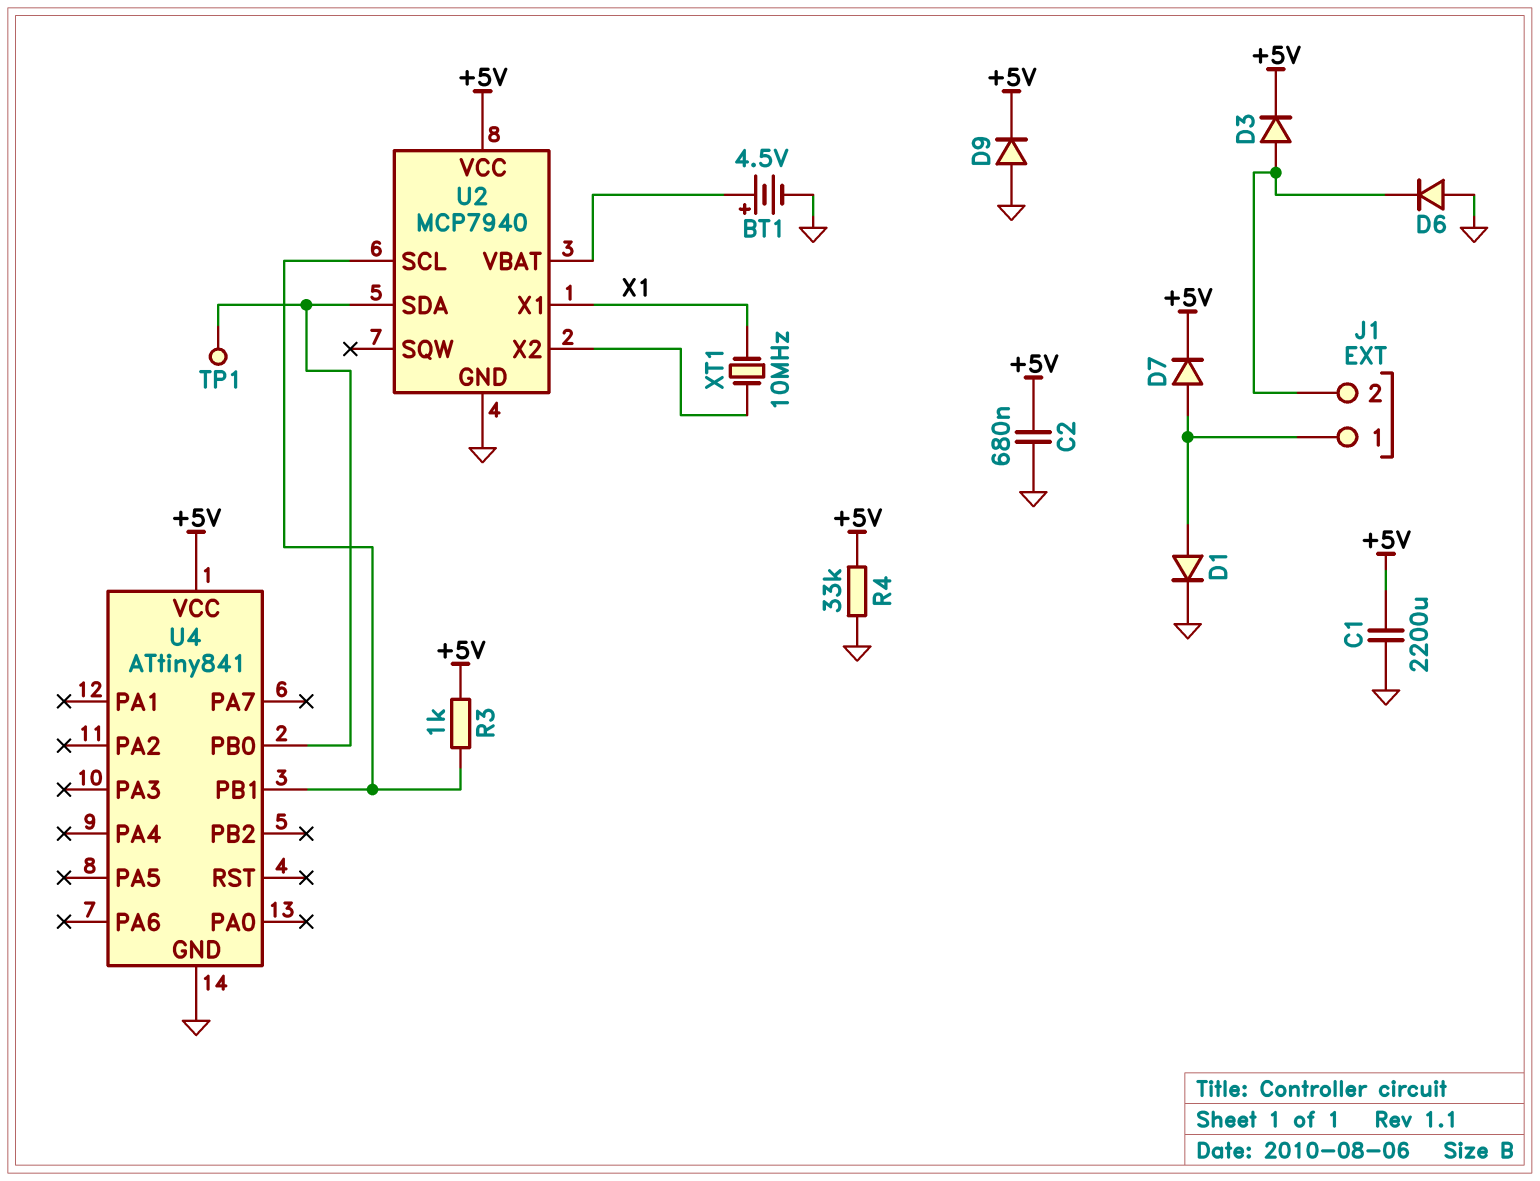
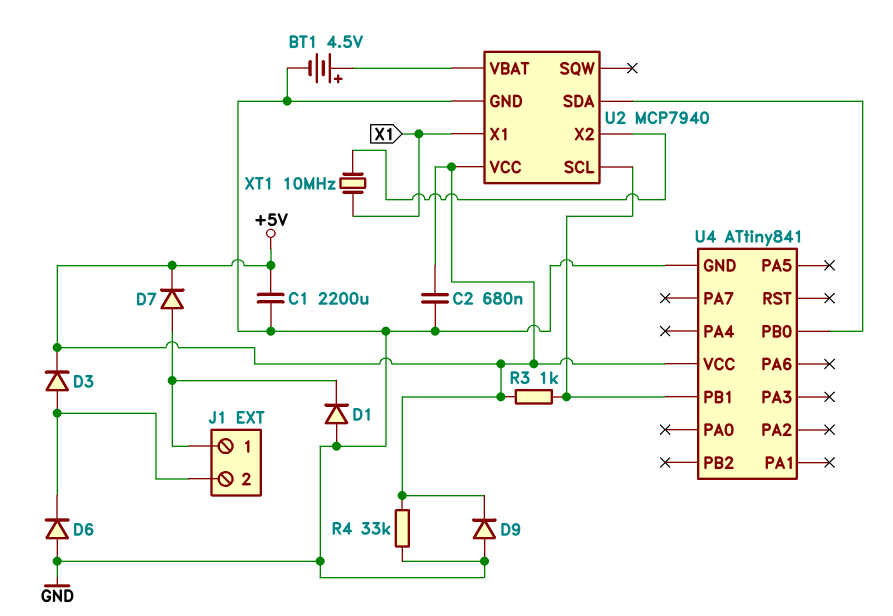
D1: diode (A J1/1, K GND) -> diode (A GND, K J1/1)
TP1: test point (U2/SDA) -> none

